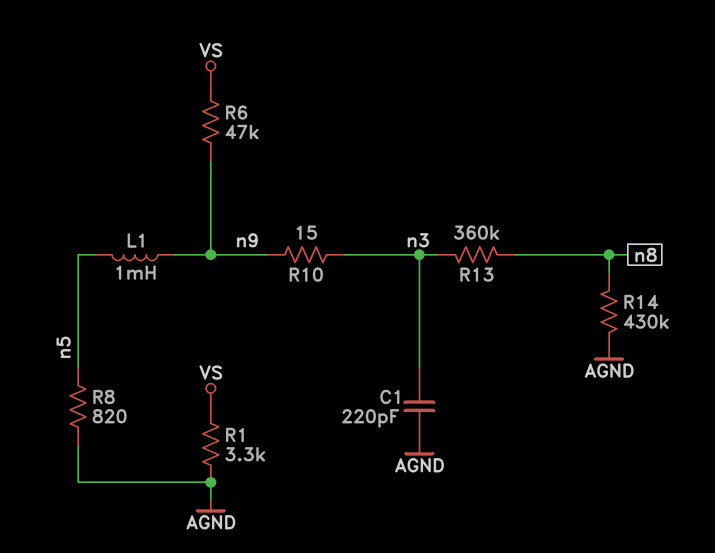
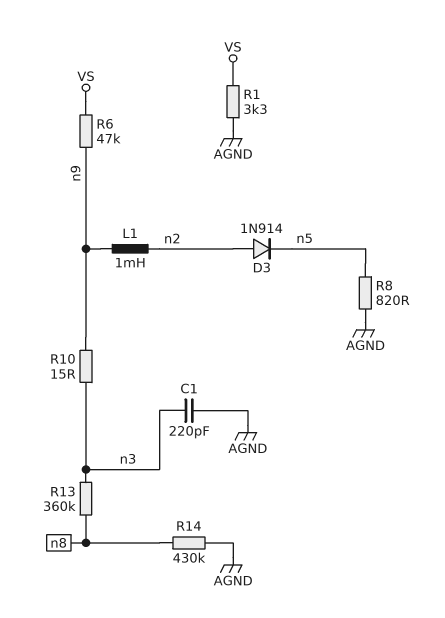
D3: none -> diode 1N914 (A n2, K n5)
L1: 1mH (n5, n9) -> 1mH (n2, n9)

